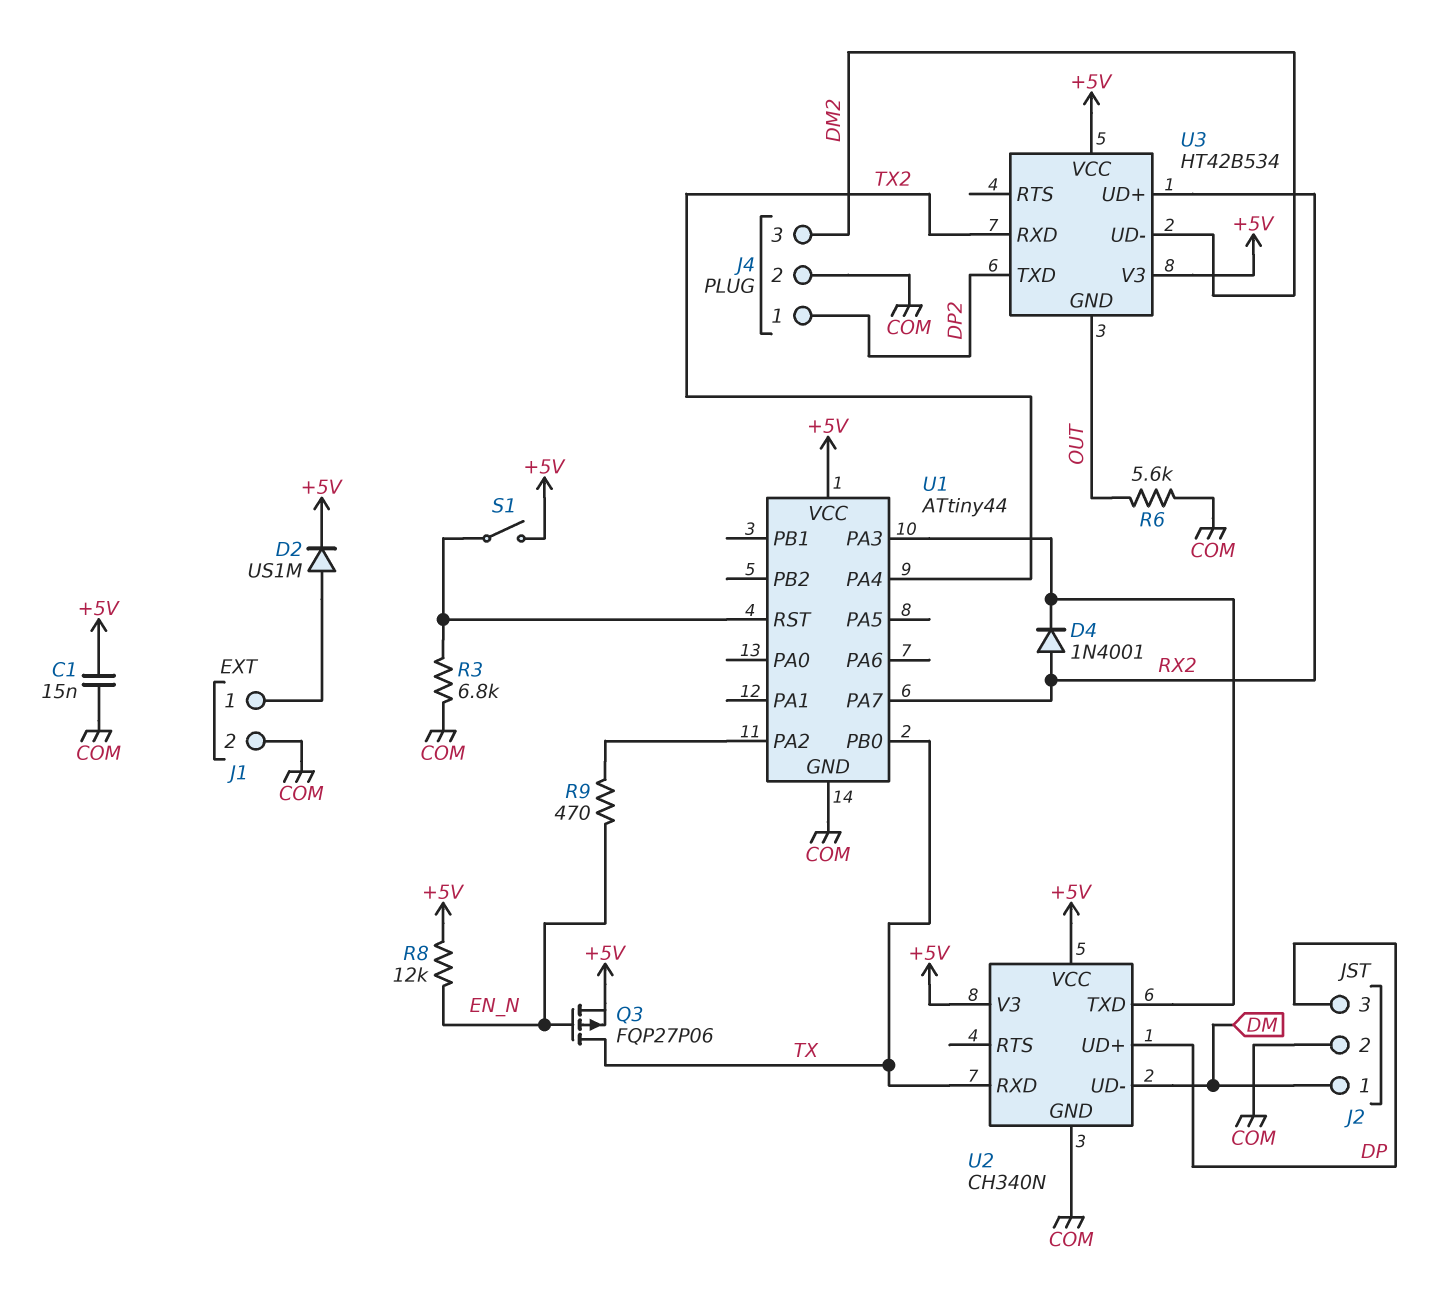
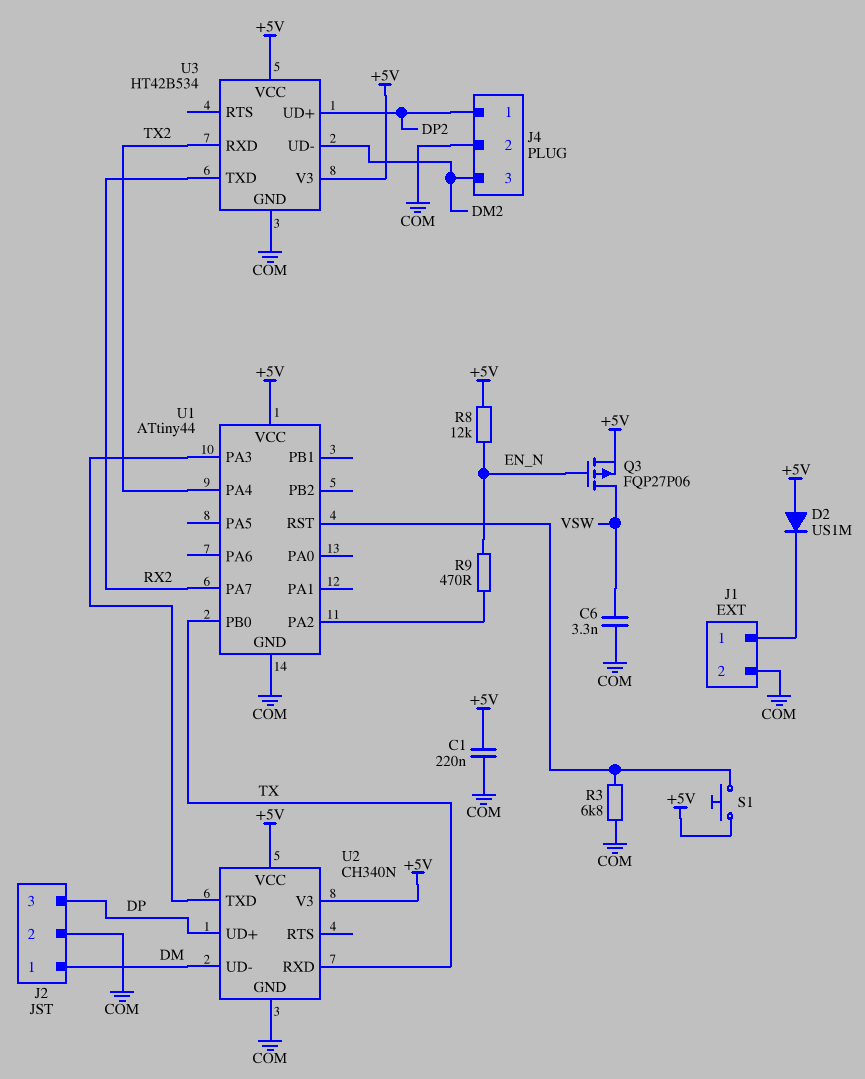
C1: 15nF (+5V, COM) -> 220nF (+5V, COM)
C6: none -> 3.3nF (COM, VSW)
D2: diode US1M (A J1/1, K +5V) -> diode US1M (A +5V, K J1/1)
D4: diode 1N4001 (A RX2, K U1/PA3) -> none
Q3: PMOS FQP27P06 (G EN_N, D TX, S +5V) -> PMOS FQP27P06 (G EN_N, D VSW, S +5V)
R6: 5.6k (COM, OUT) -> none
S1: switch (+5V, U1/RST) -> button (+5V, U1/RST)
U3 pin GND: OUT -> COM
U3 pin TXD: DP2 -> RX2
U3 pin UD+: RX2 -> DP2

